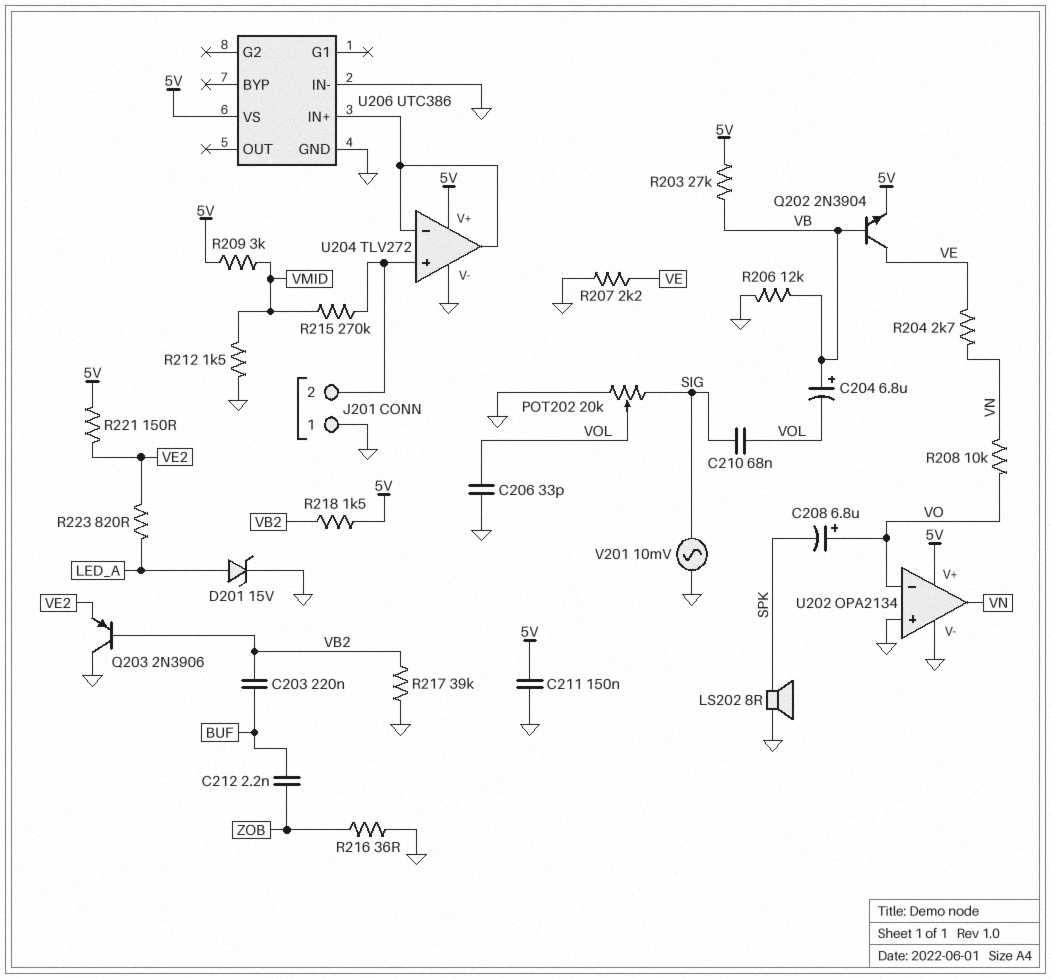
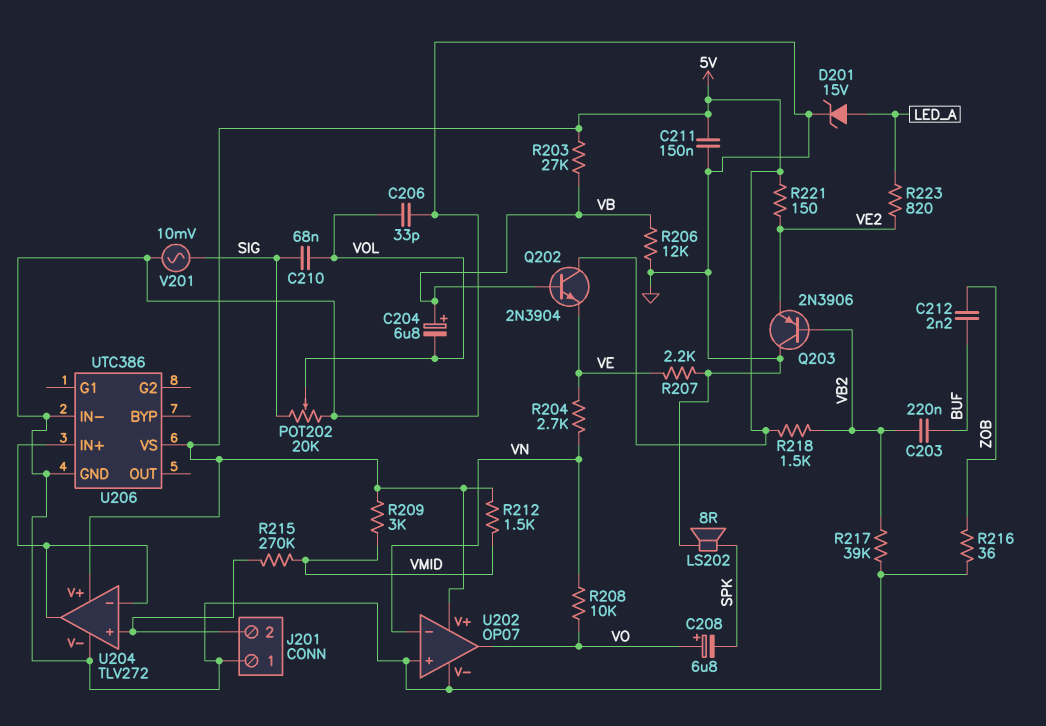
Q202: NPN 2N3904 (B VB, C VE, E 5V) -> NPN 2N3904 (B VB, C 5V, E VE)
R212: 1.5k (GND, VMID) -> 1.5k (5V, VMID)
U202: OPA2134 -> OP07
U202 pin in-: VO -> VN
U202 pin out: VN -> VO

